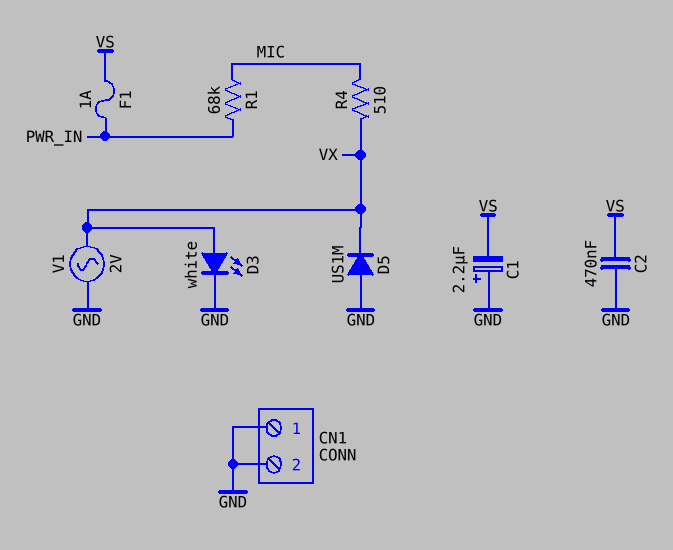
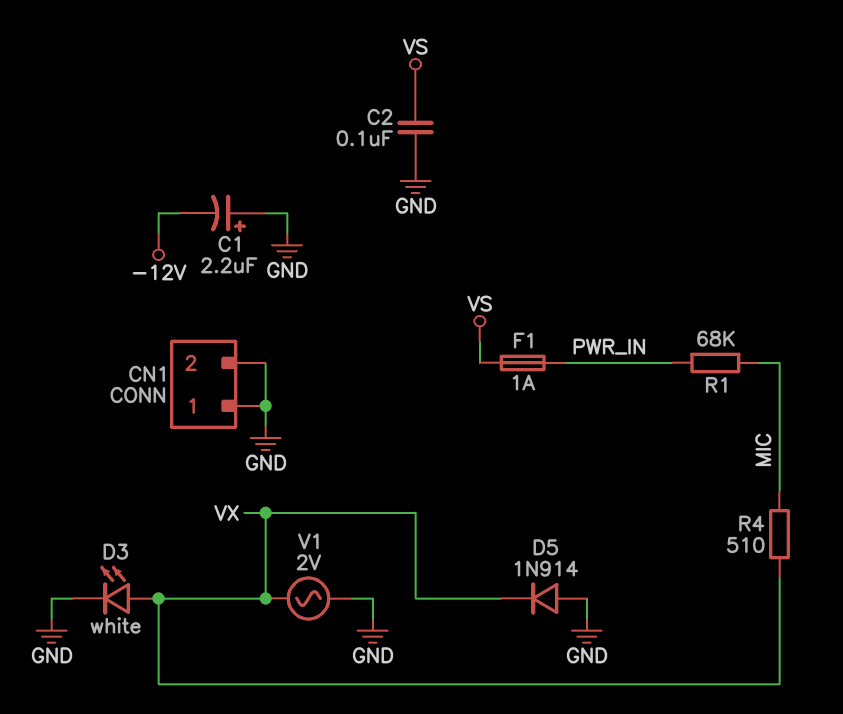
C1: 2.2uF (plus GND, minus VS) -> 2.2uF (plus GND, minus -12V)
C2: 470nF (GND, VS) -> 100nF (GND, VS)
D5: diode US1M (A GND, K VX) -> diode 1N914 (A GND, K VX)

